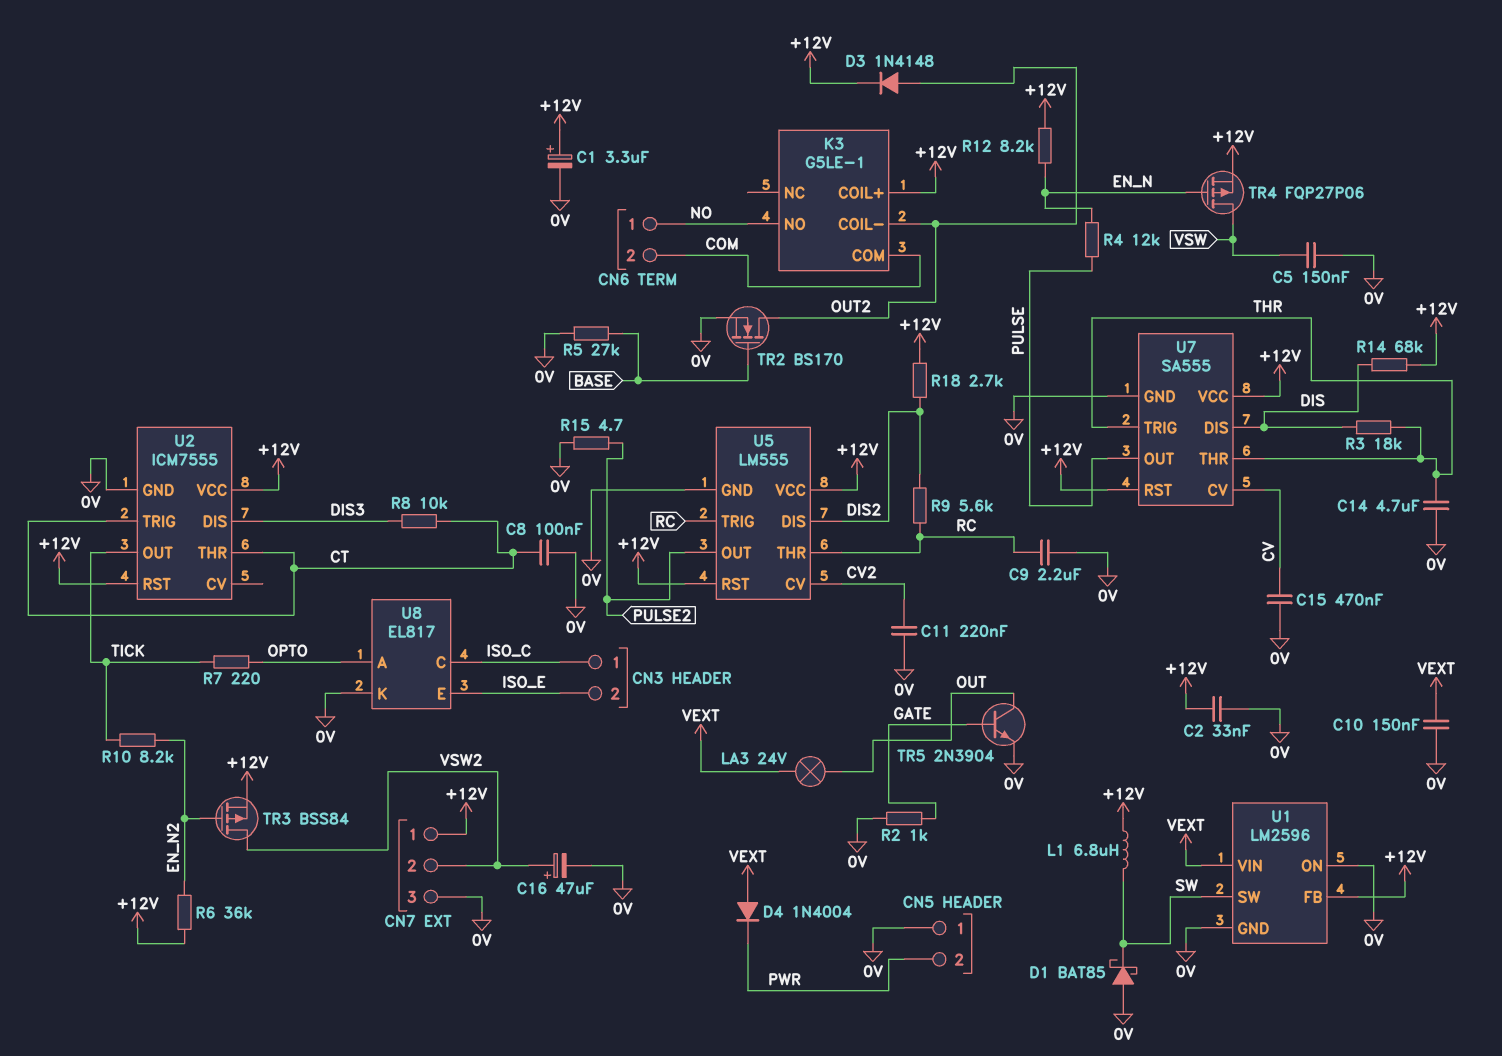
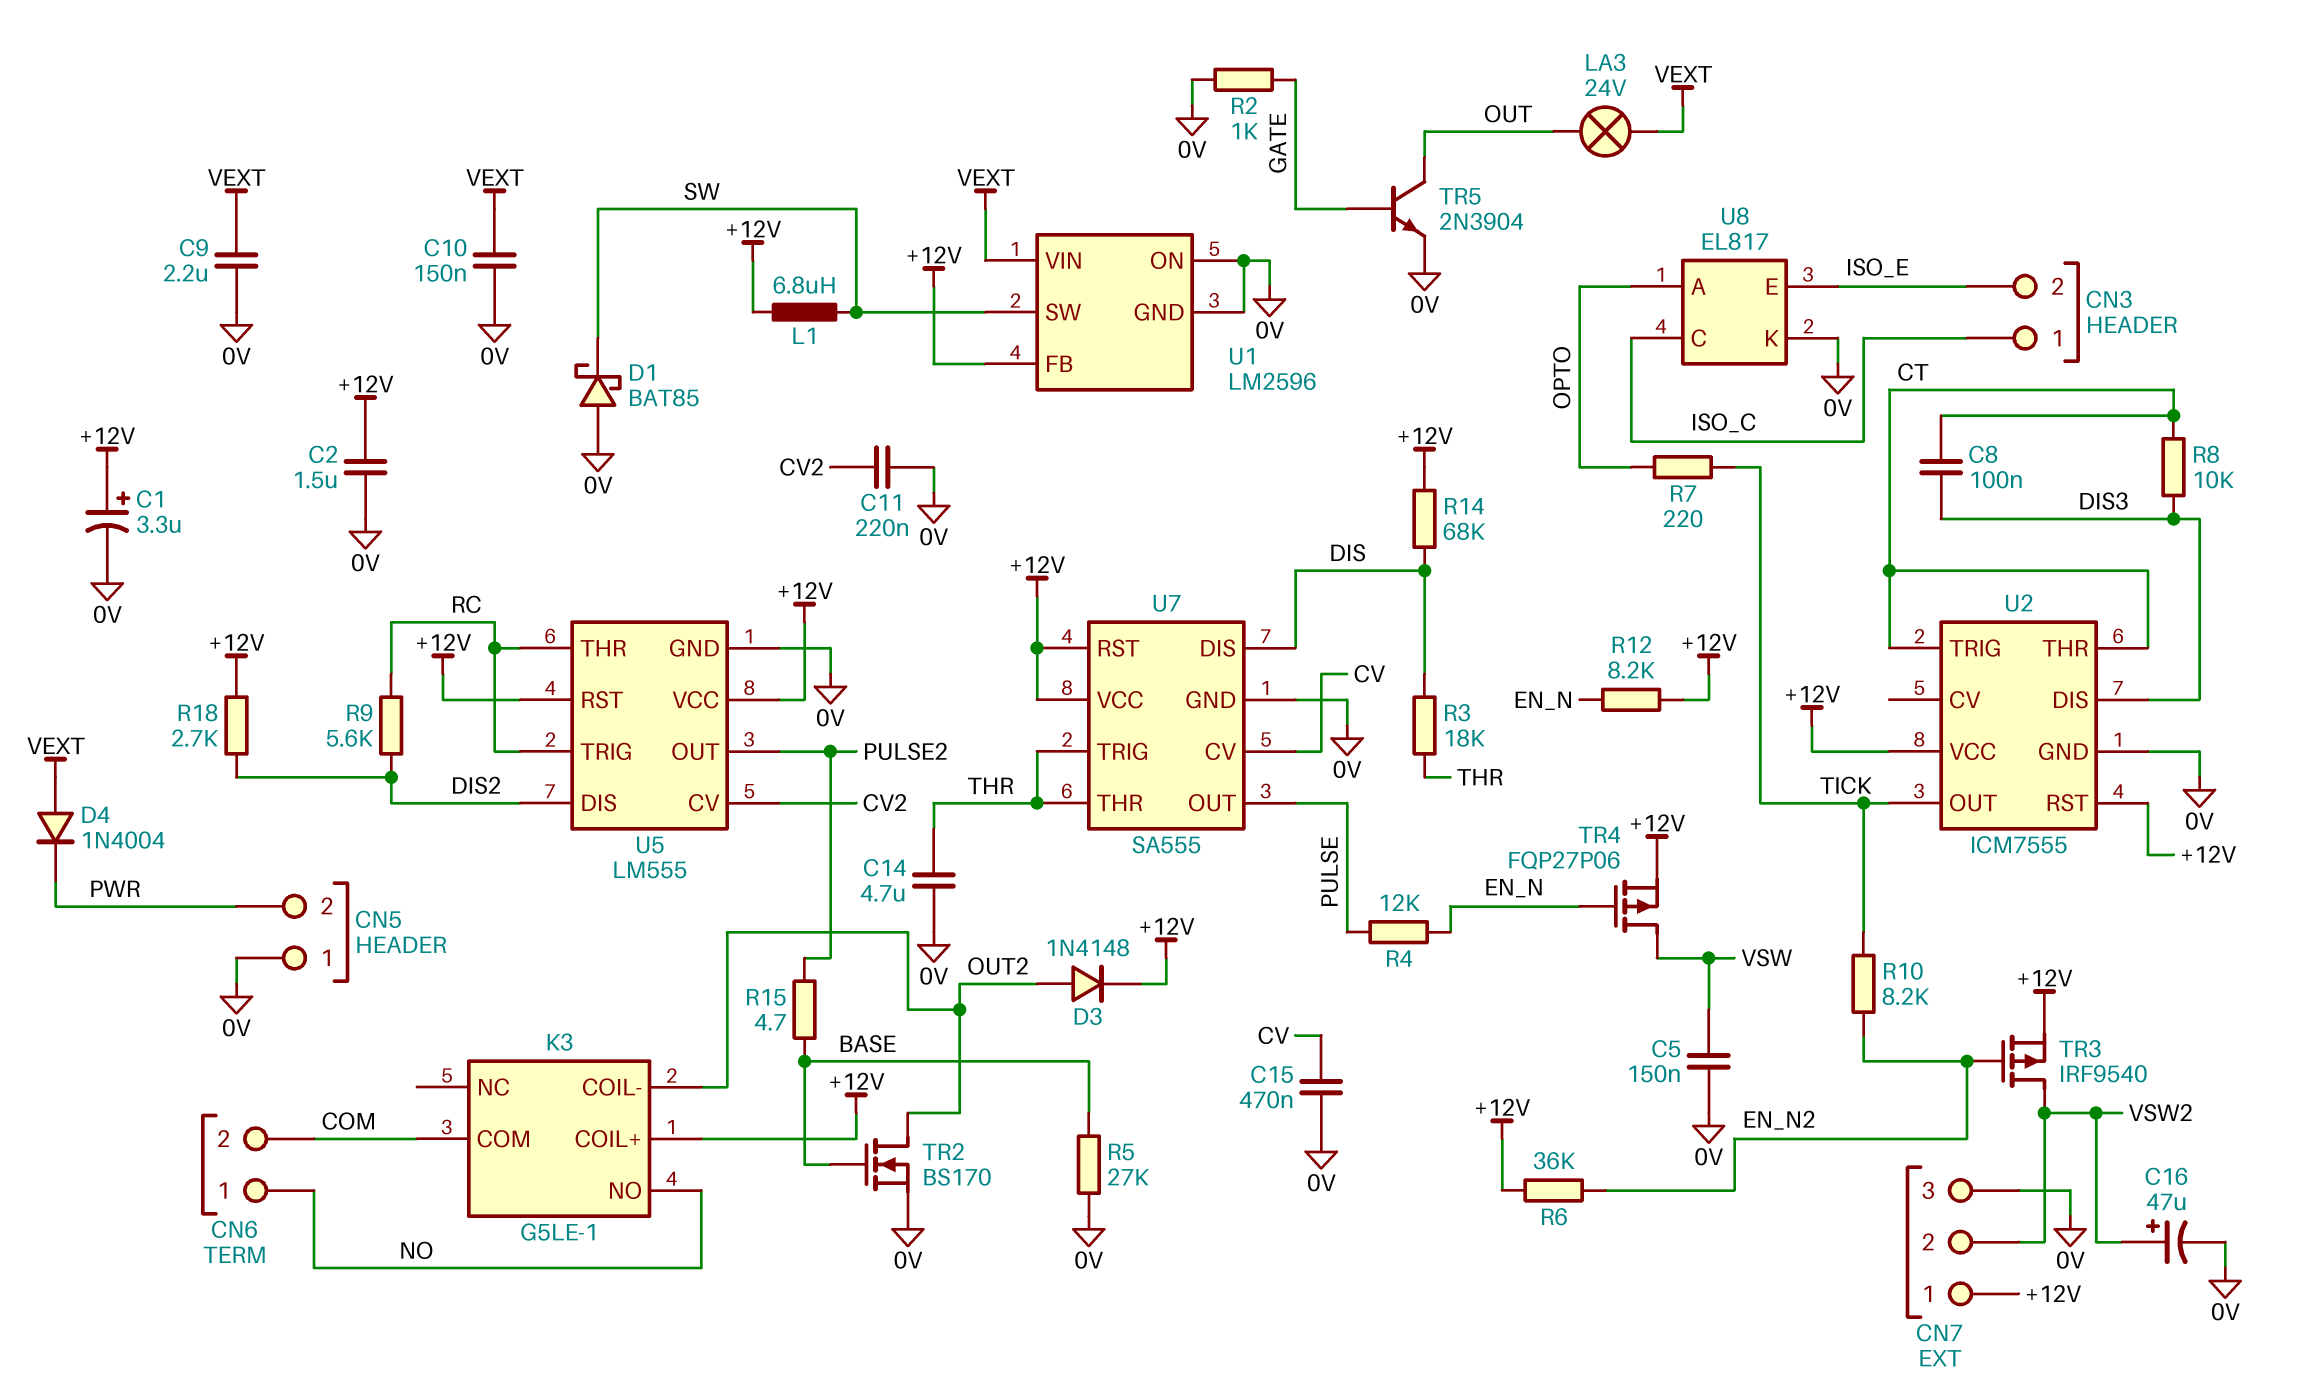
C2: 33nF (+12V, 0V) -> 1.5uF (+12V, 0V)
C8: 100nF (0V, CT) -> 100nF (CT, DIS3)
C9: 2.2uF (0V, RC) -> 2.2uF (0V, VEXT)
R15: 4.7 (0V, PULSE2) -> 4.7 (BASE, PULSE2)
TR3: PMOS BSS84 (G EN_N2, D VSW2, S +12V) -> PMOS IRF9540 (G EN_N2, D VSW2, S +12V)

